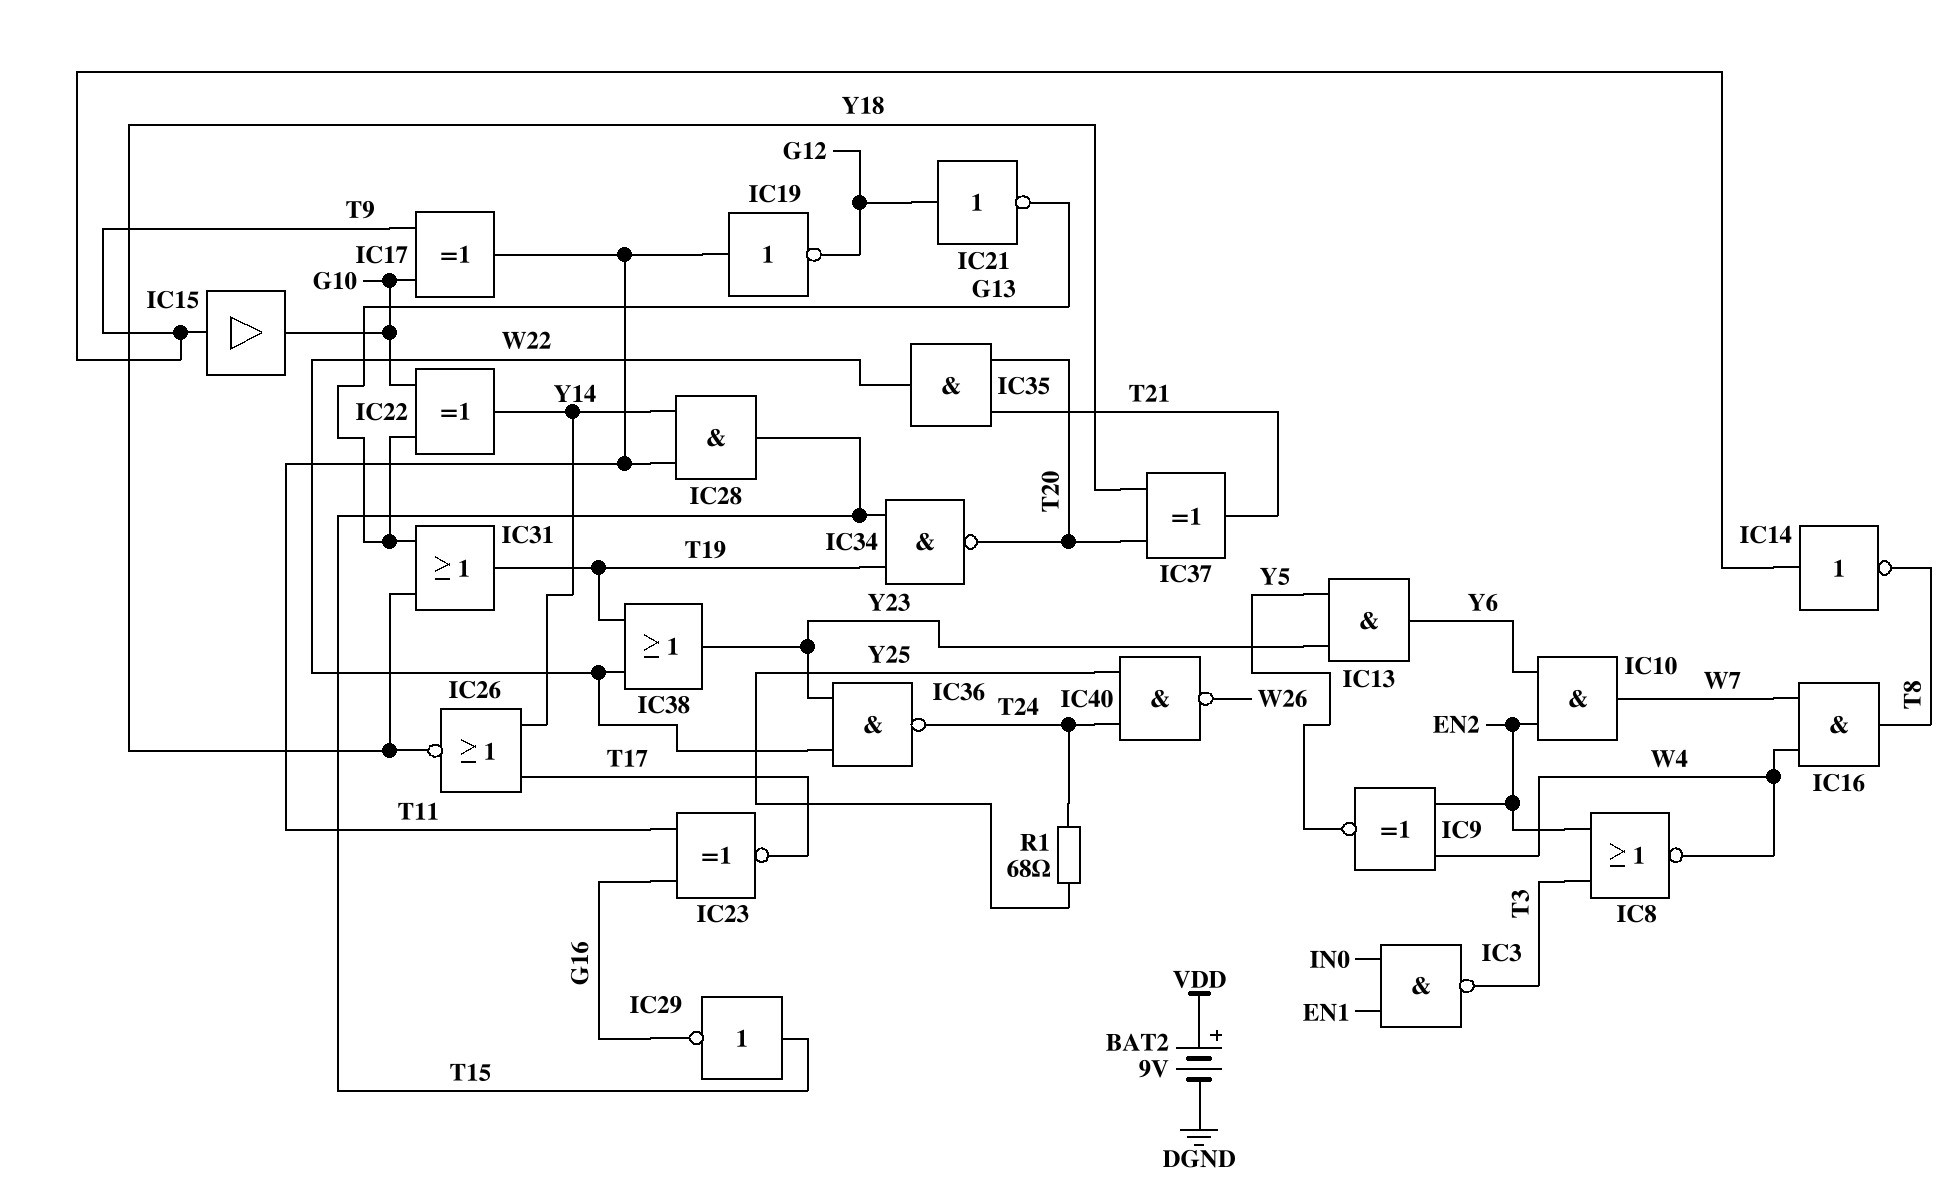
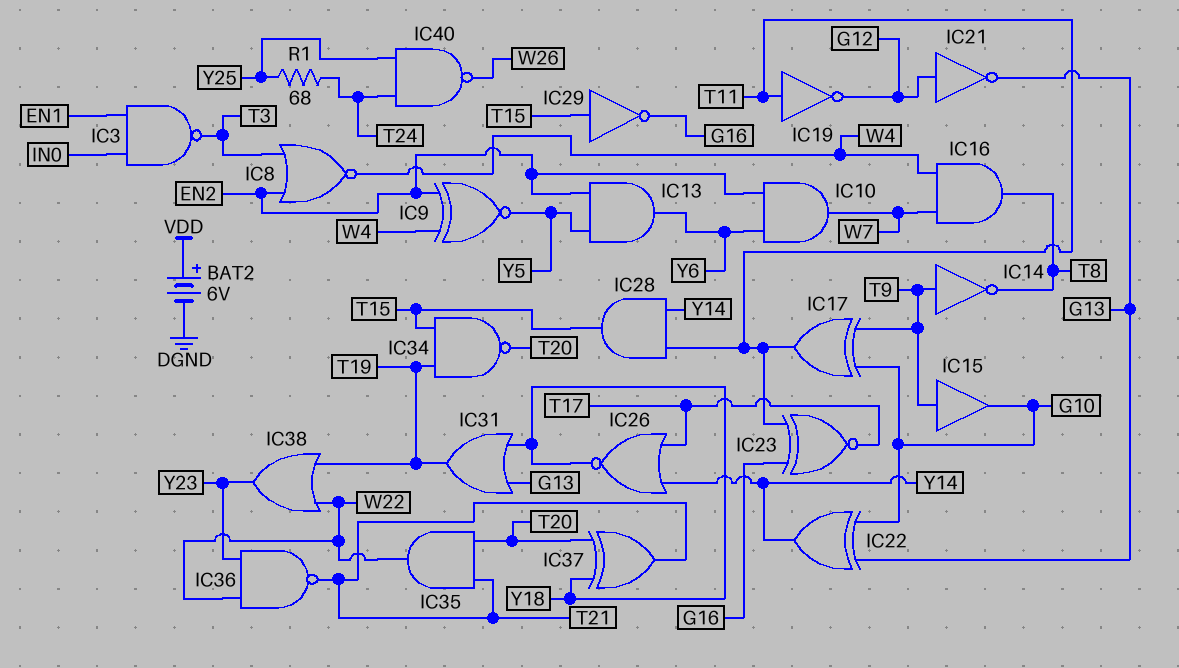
BAT2: 9V (plus VDD, minus DGND) -> 6V (plus VDD, minus DGND)
IC13: AND (in Y5, in Y23, out Y6) -> AND (in EN2, in Y5, out Y6)
IC36: NAND (in W22, in Y23, out T24) -> NAND (in W22, in Y23, out T21)

